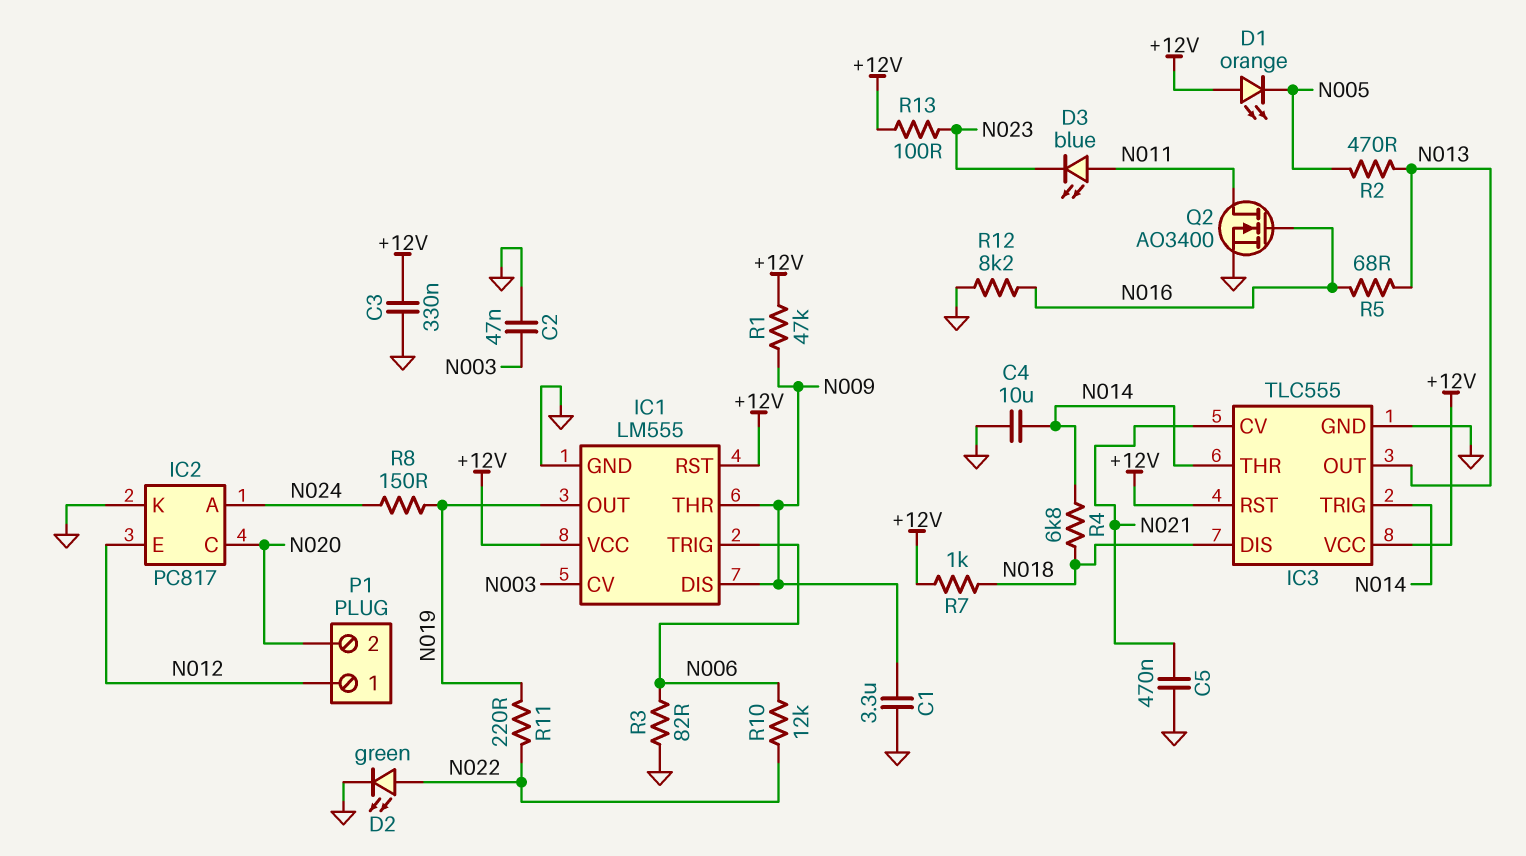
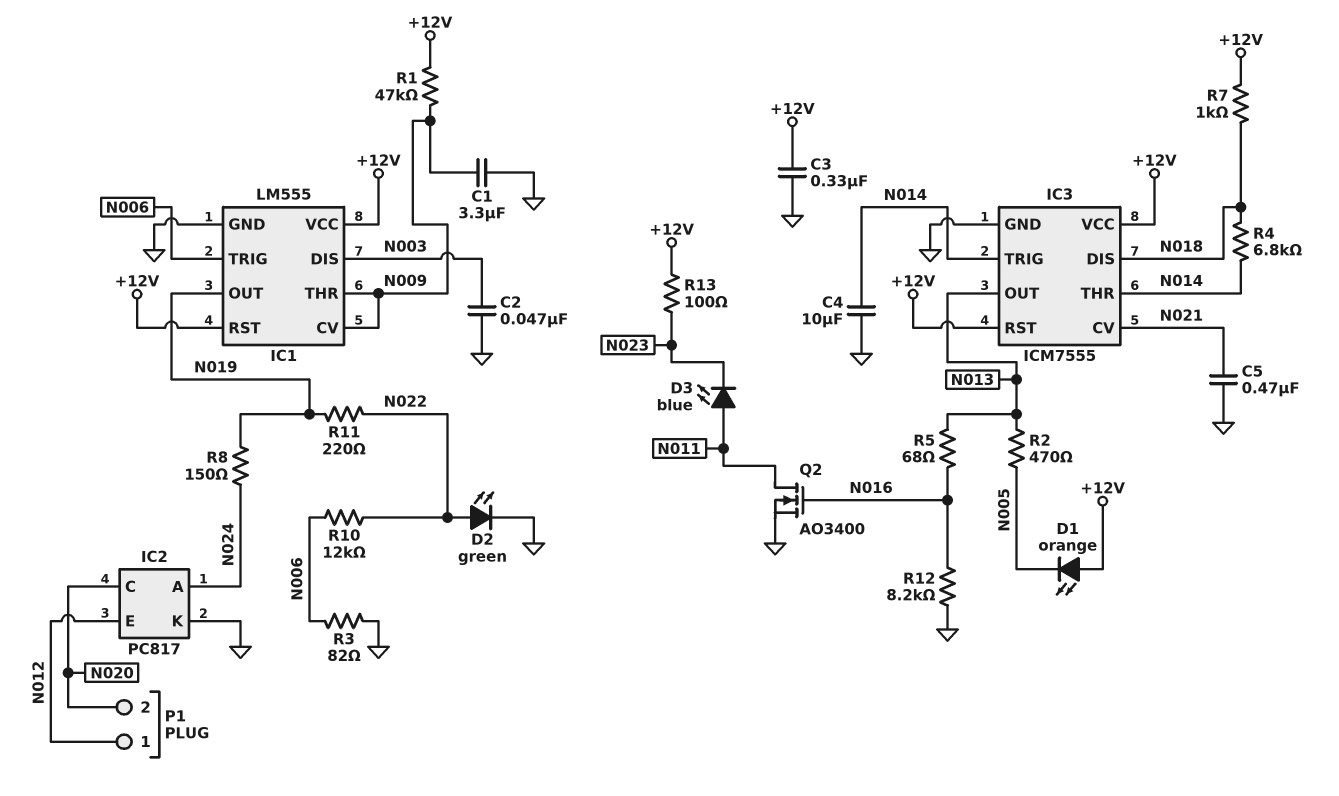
IC1 pin CV: N003 -> N009
IC1 pin DIS: N009 -> N003
IC3: TLC555 -> ICM7555

